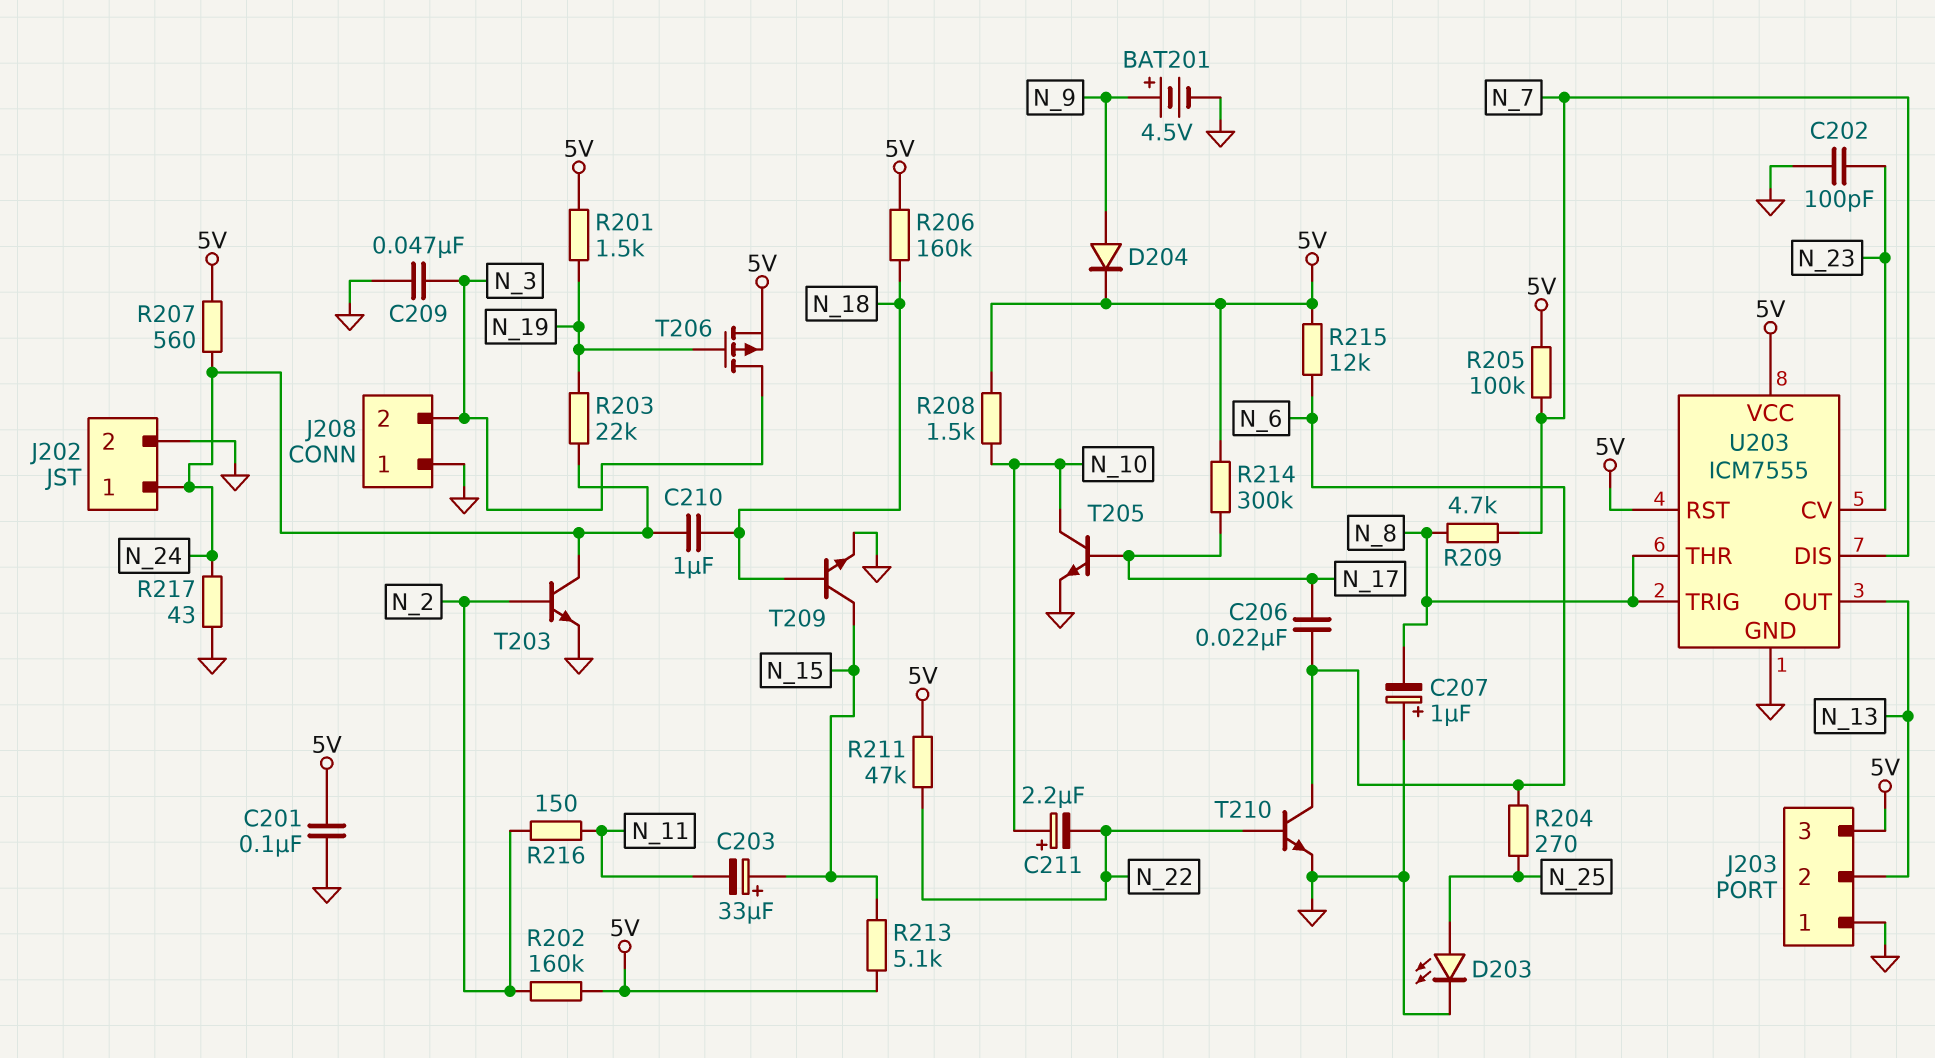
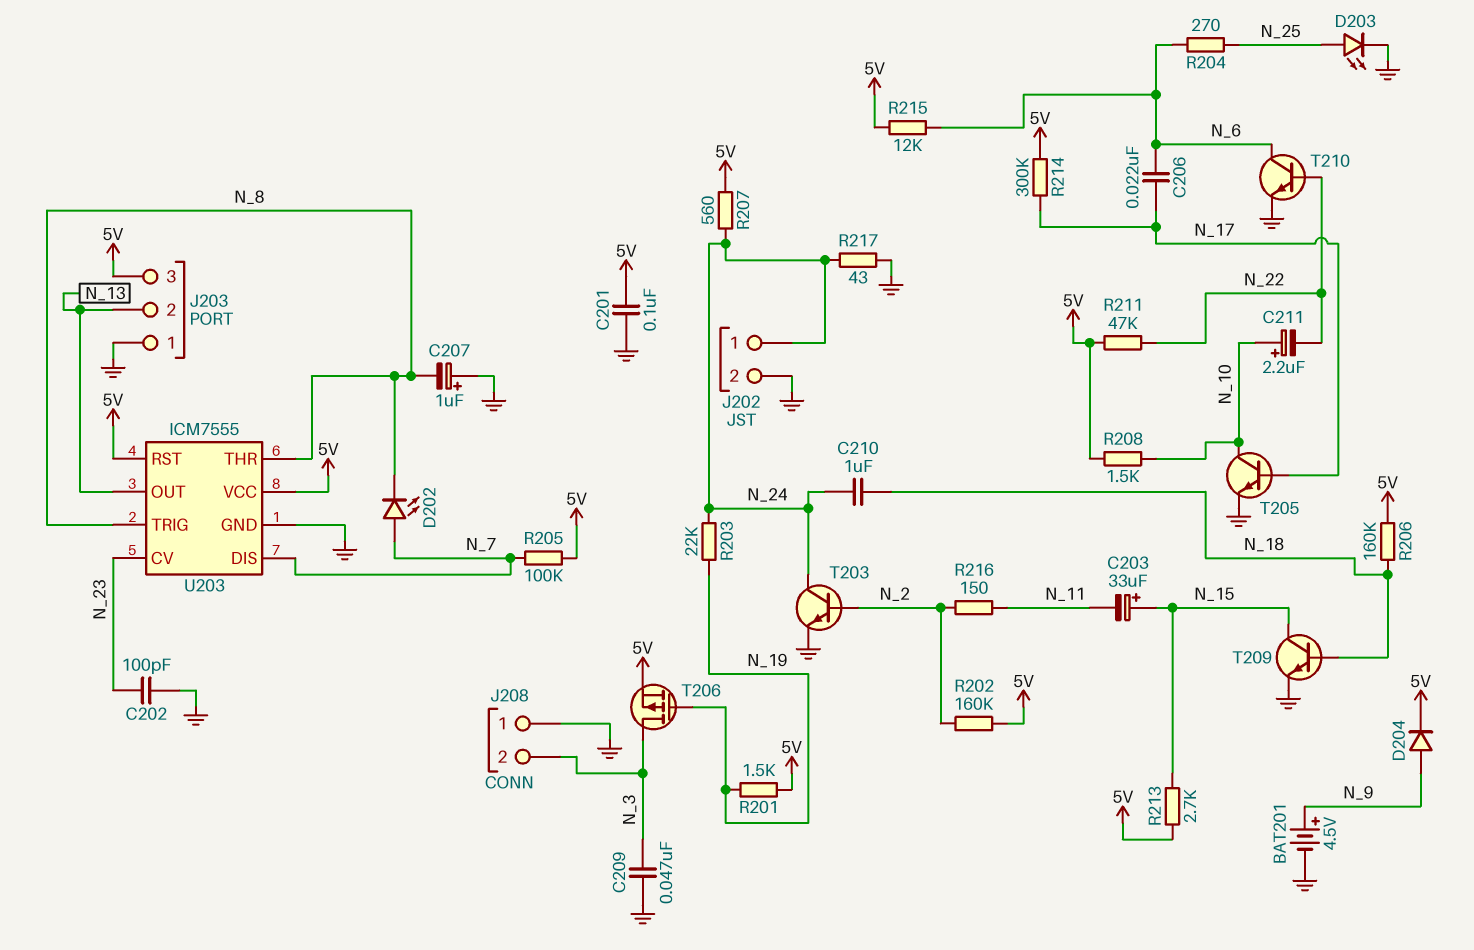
D202: none -> LED (A N_7, K N_8)
R209: 4.7k (N_7, N_8) -> none
R213: 5.1k (5V, N_15) -> 2.7k (5V, N_15)

